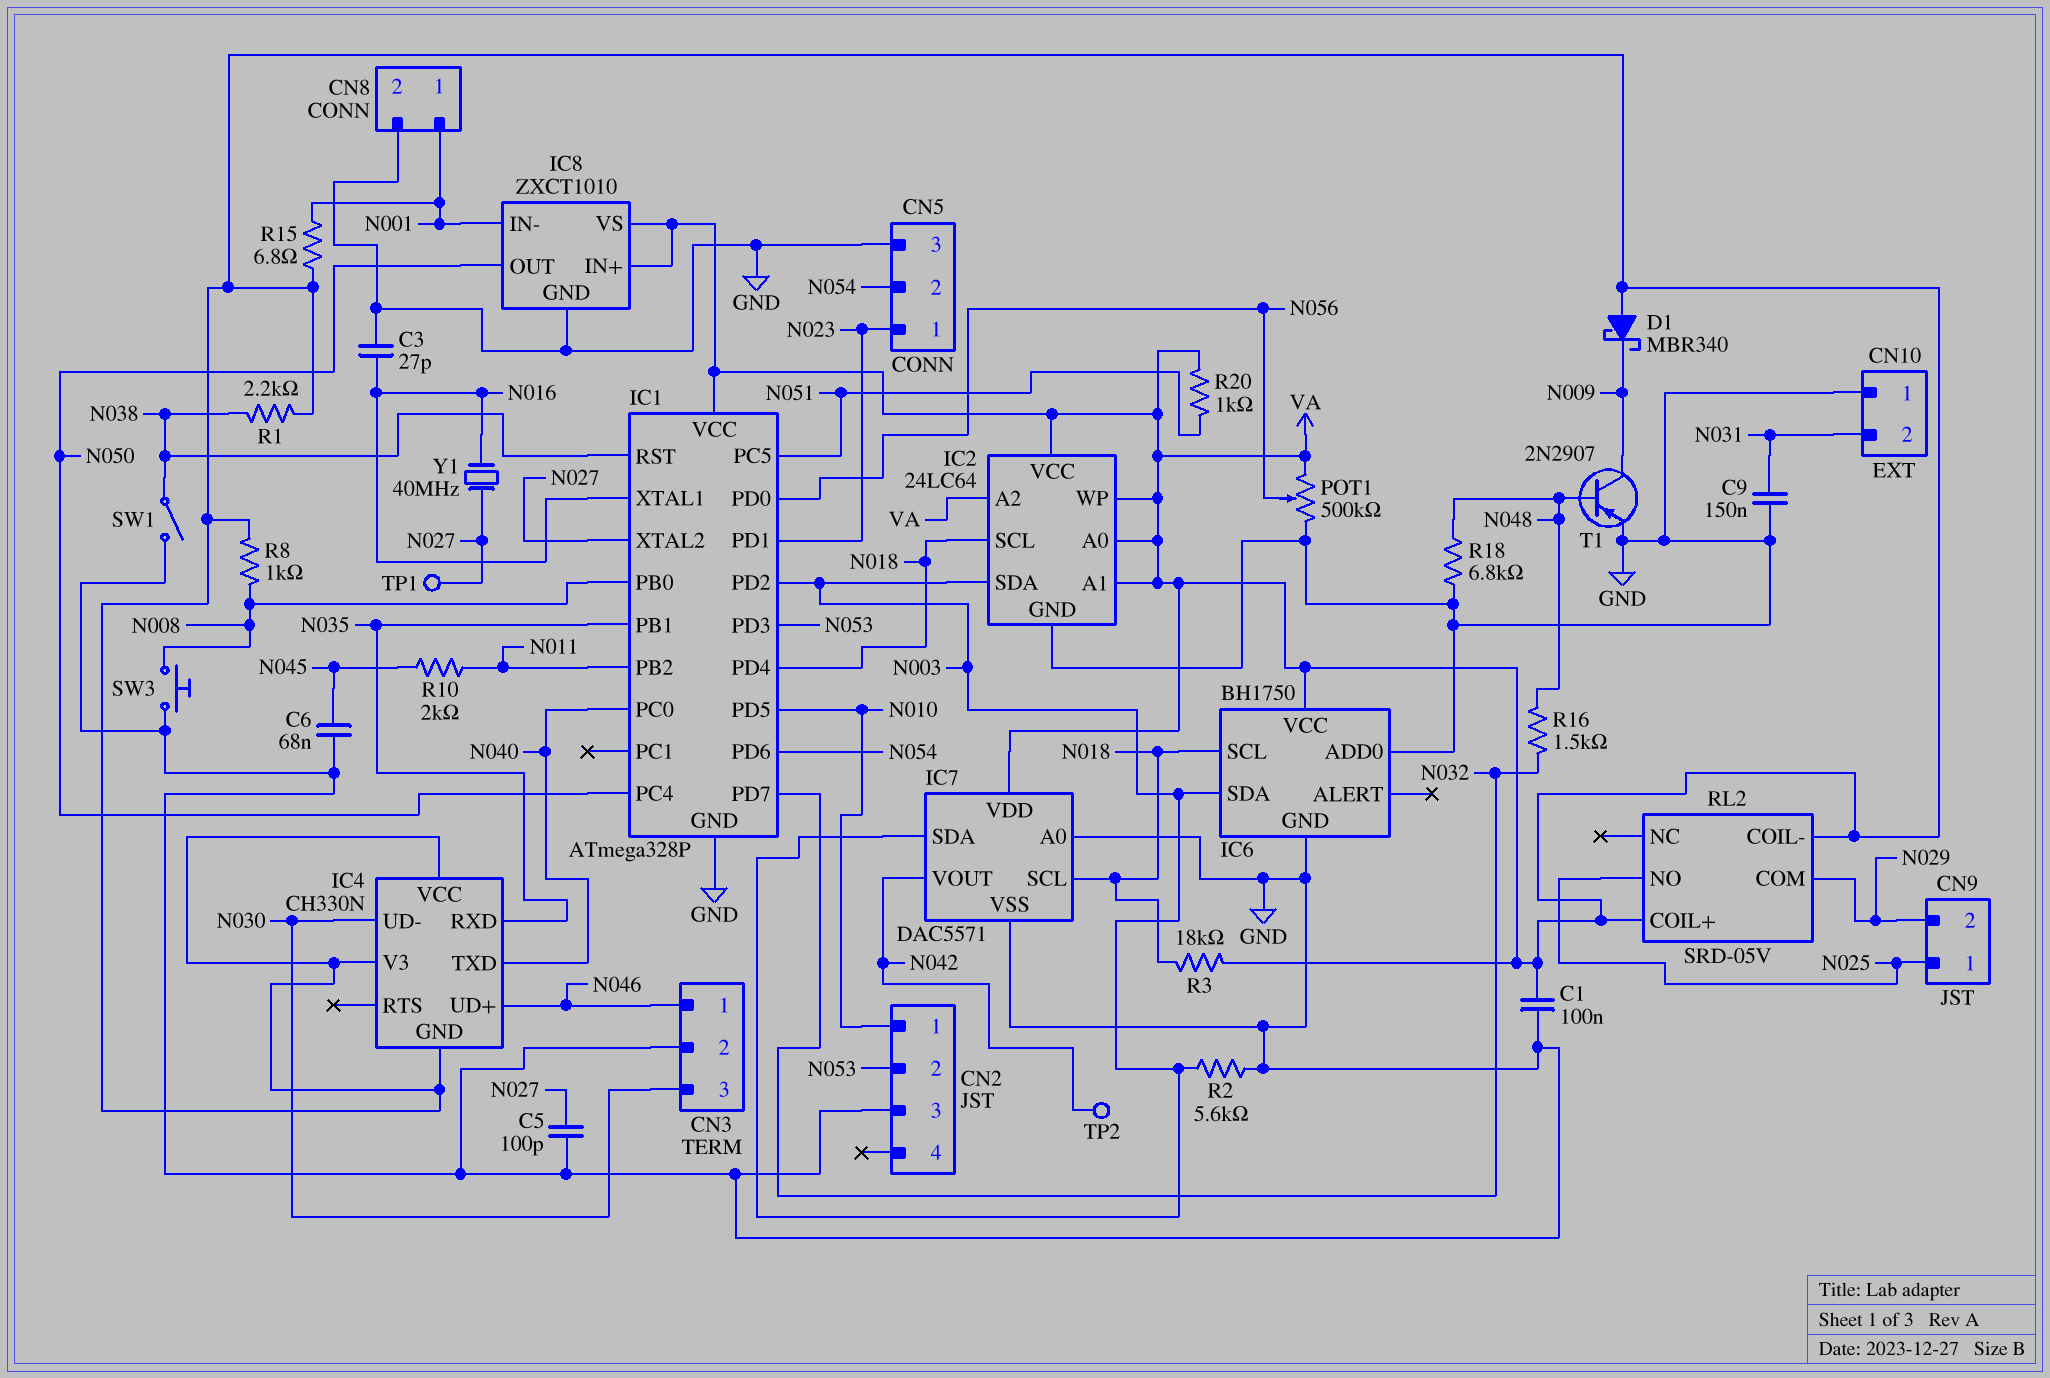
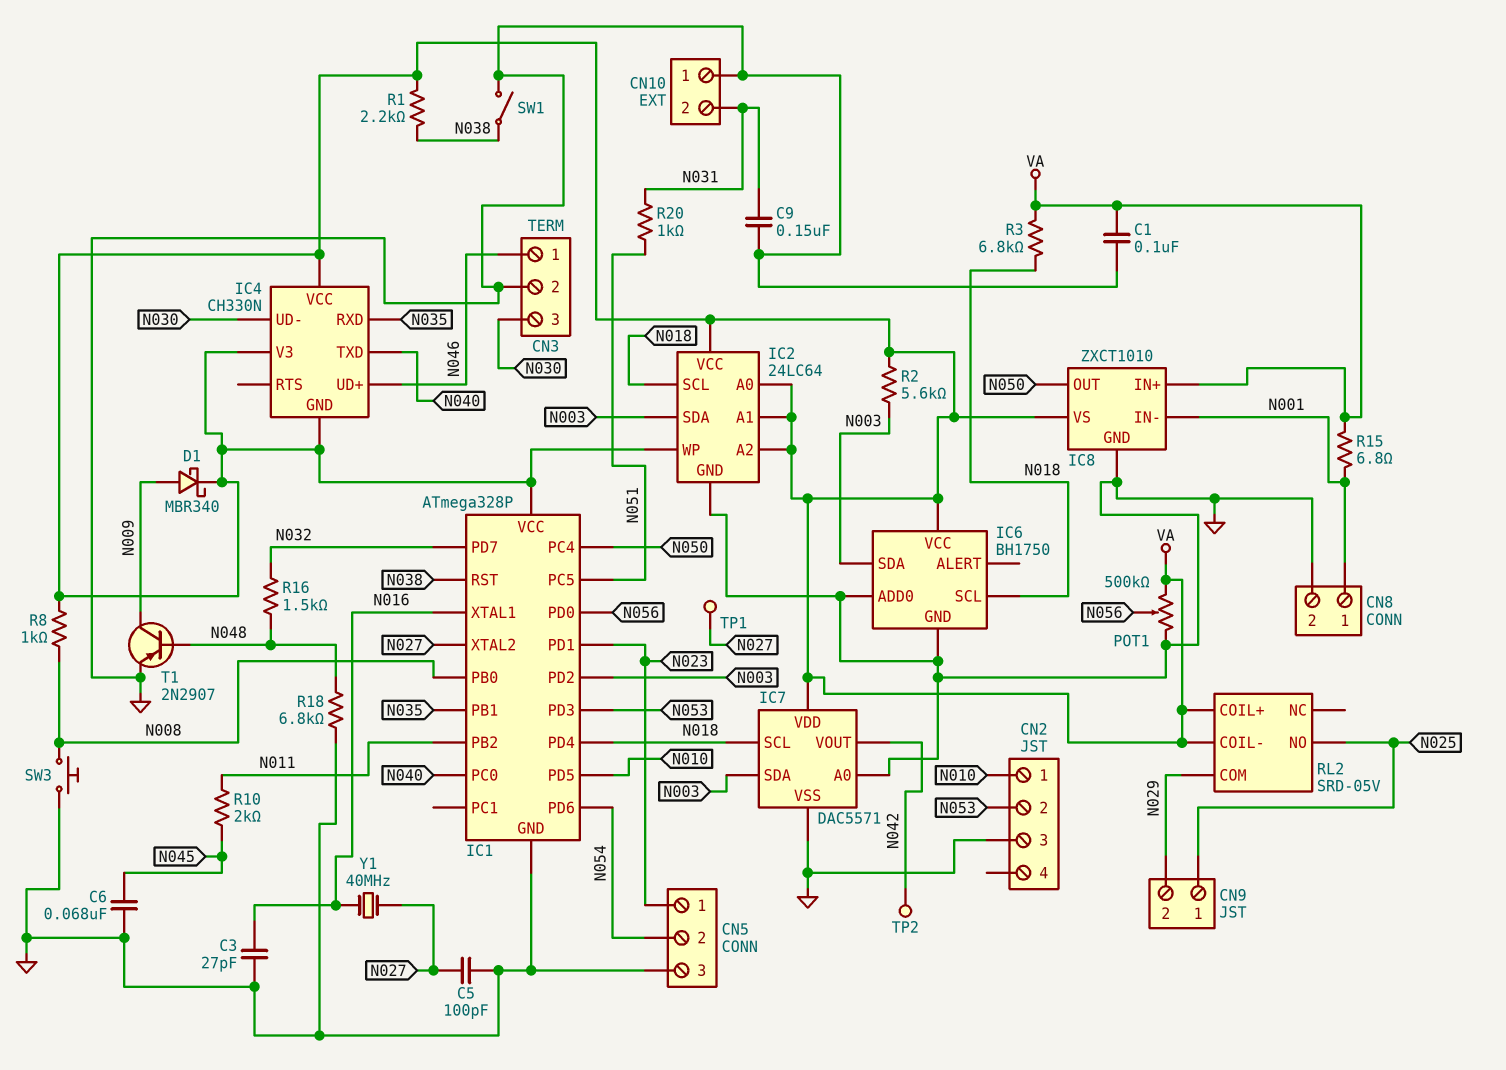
D1: schottky MBR340 (A VA, K N009) -> schottky MBR340 (A N009, K VA)
R2: 5.6k (GND, N003) -> 5.6k (N003, VA)
R3: 18k (N018, VA) -> 6.8k (N018, VA)
R20: 1k (N051, VA) -> 1k (N031, N051)

